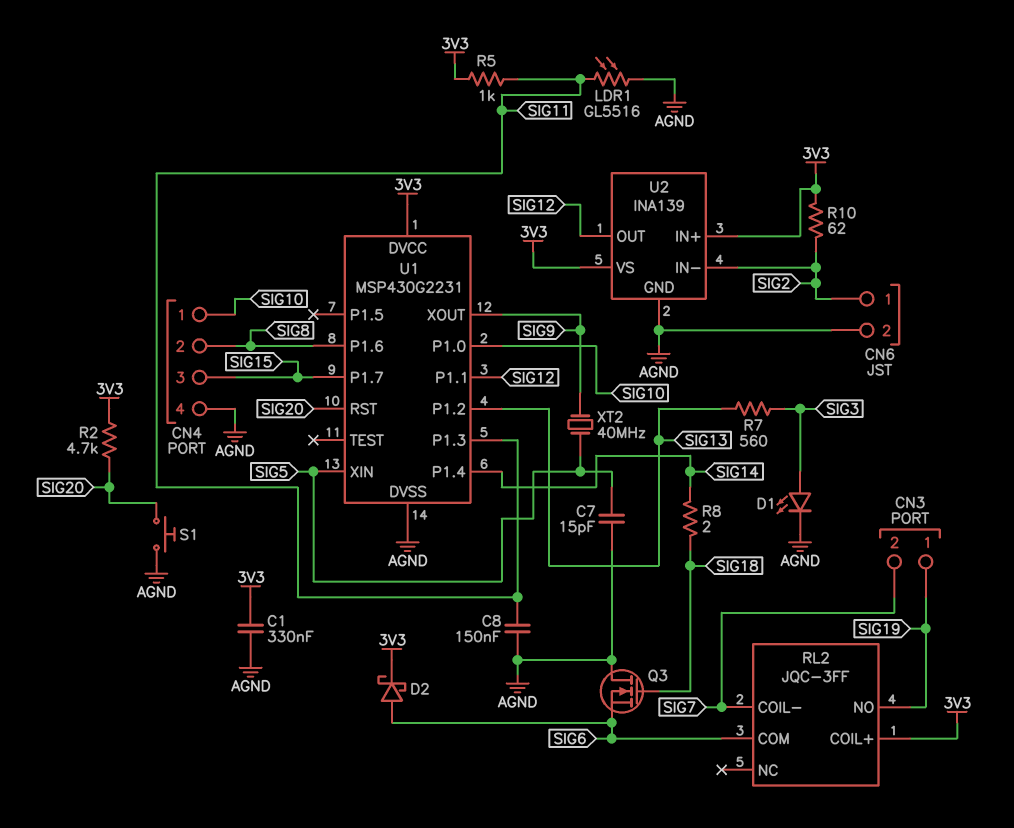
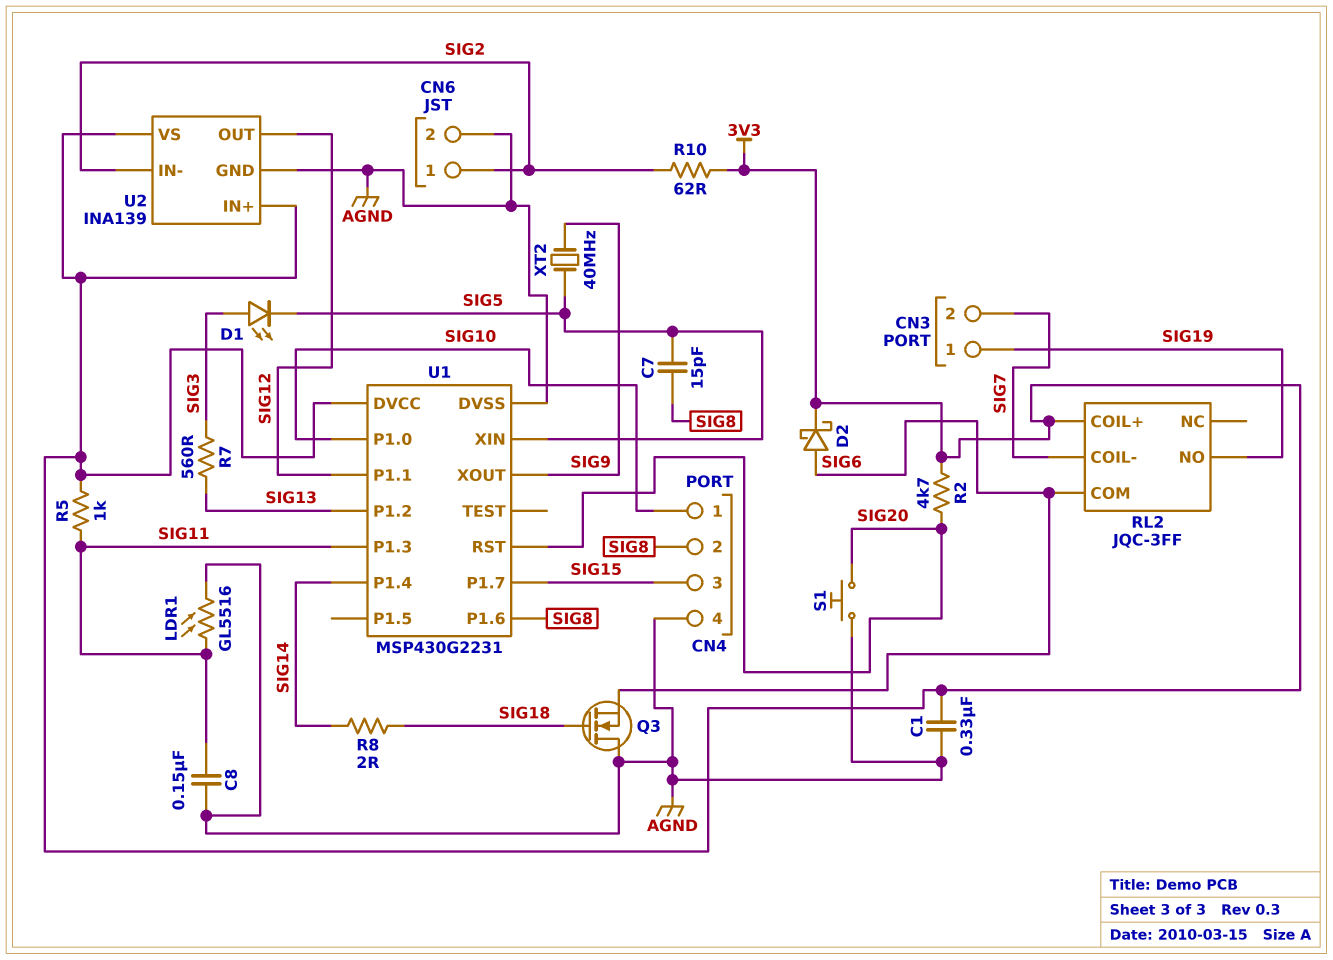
C7: 15pF (AGND, SIG5) -> 15pF (SIG5, SIG8)
D1: LED (A SIG3, K AGND) -> LED (A SIG3, K SIG5)

